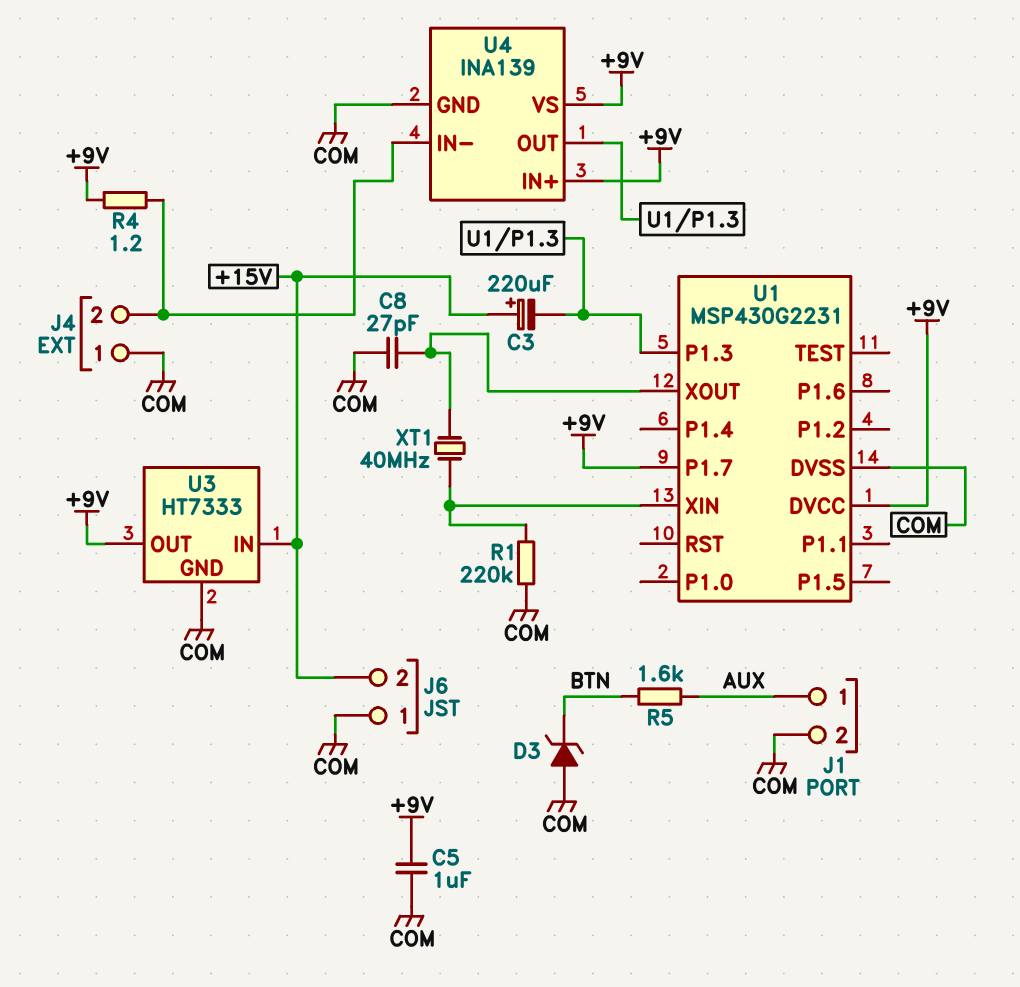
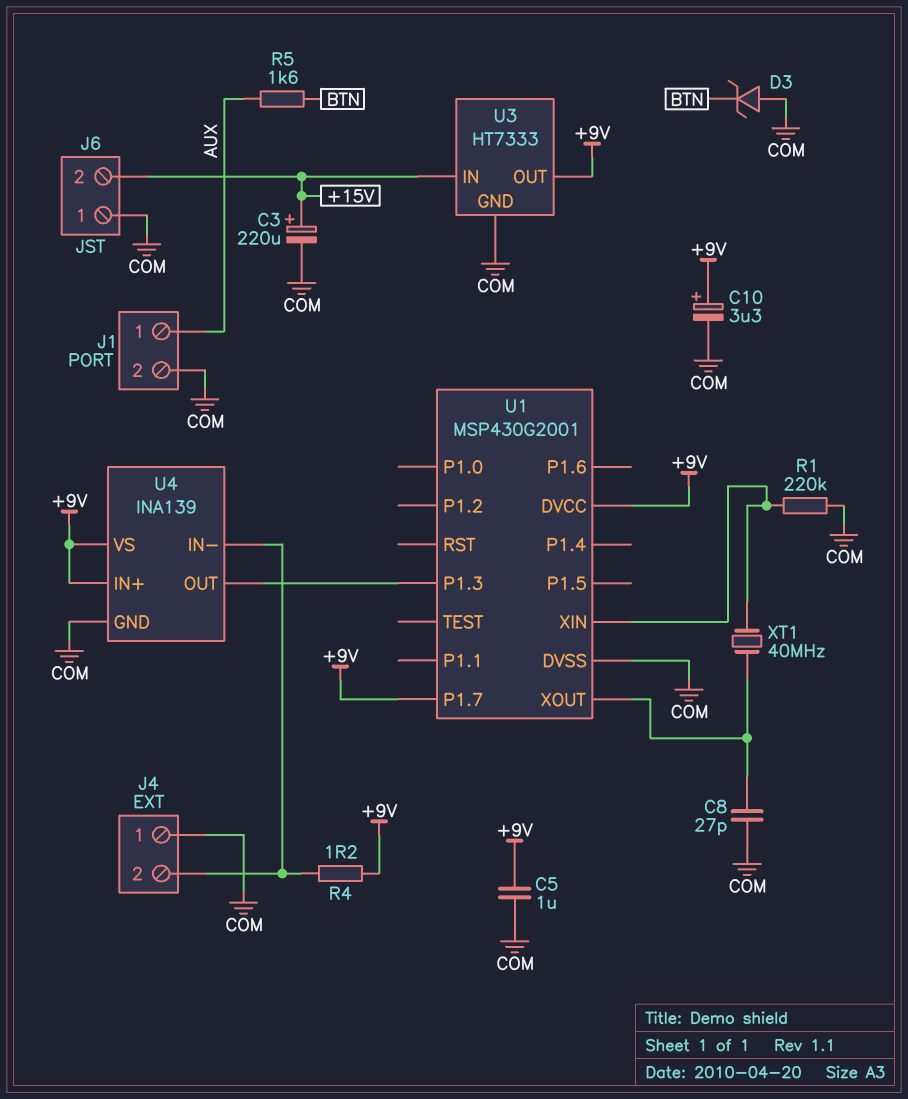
C3: 220uF (plus +15V, minus U1/P1.3) -> 220uF (plus +15V, minus COM)
C10: none -> 3.3uF (plus +9V, minus COM)
U1: MSP430G2231 -> MSP430G2001

